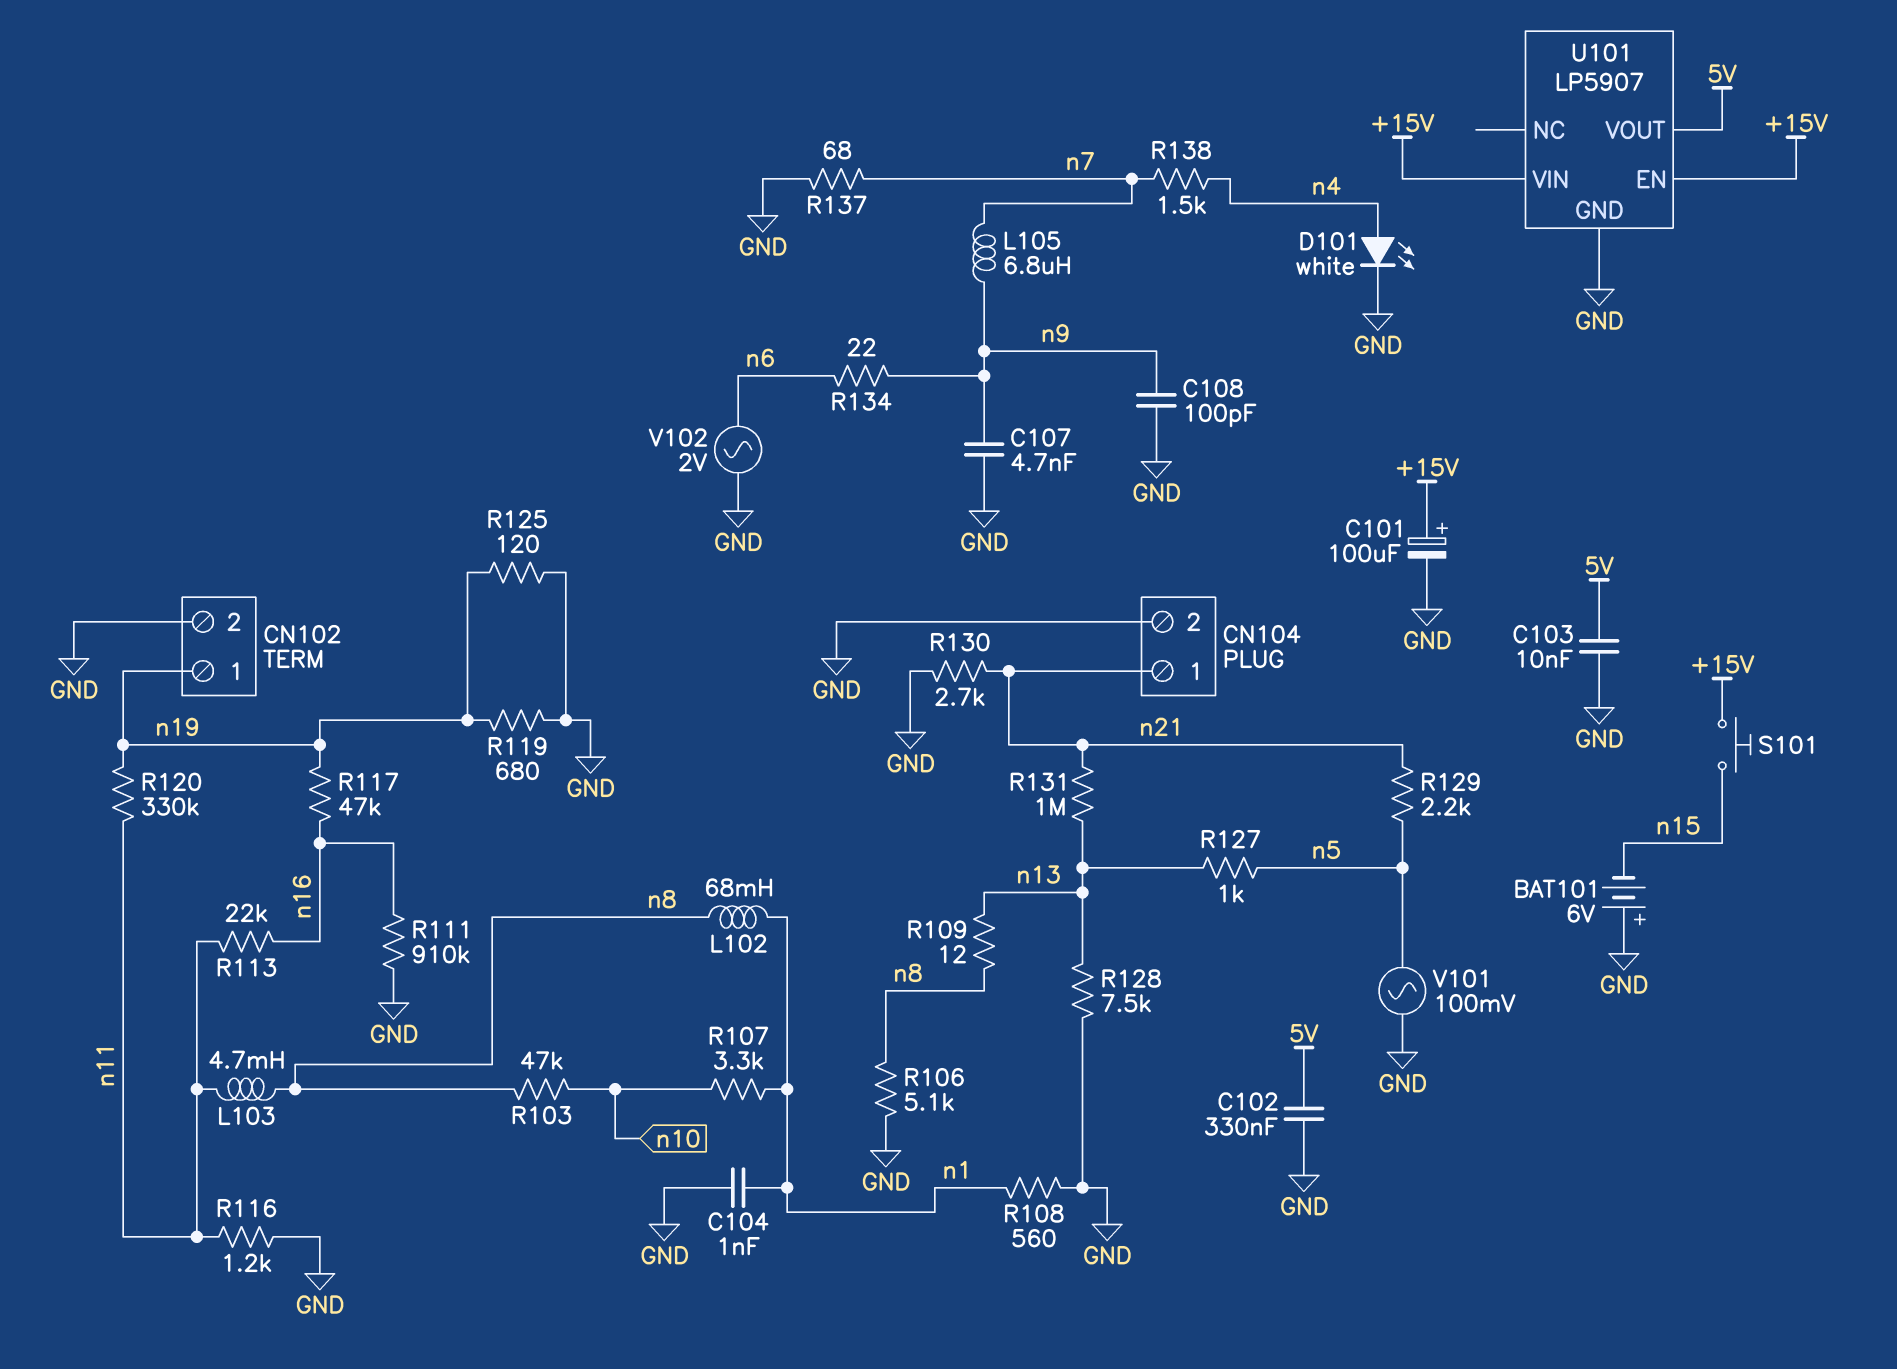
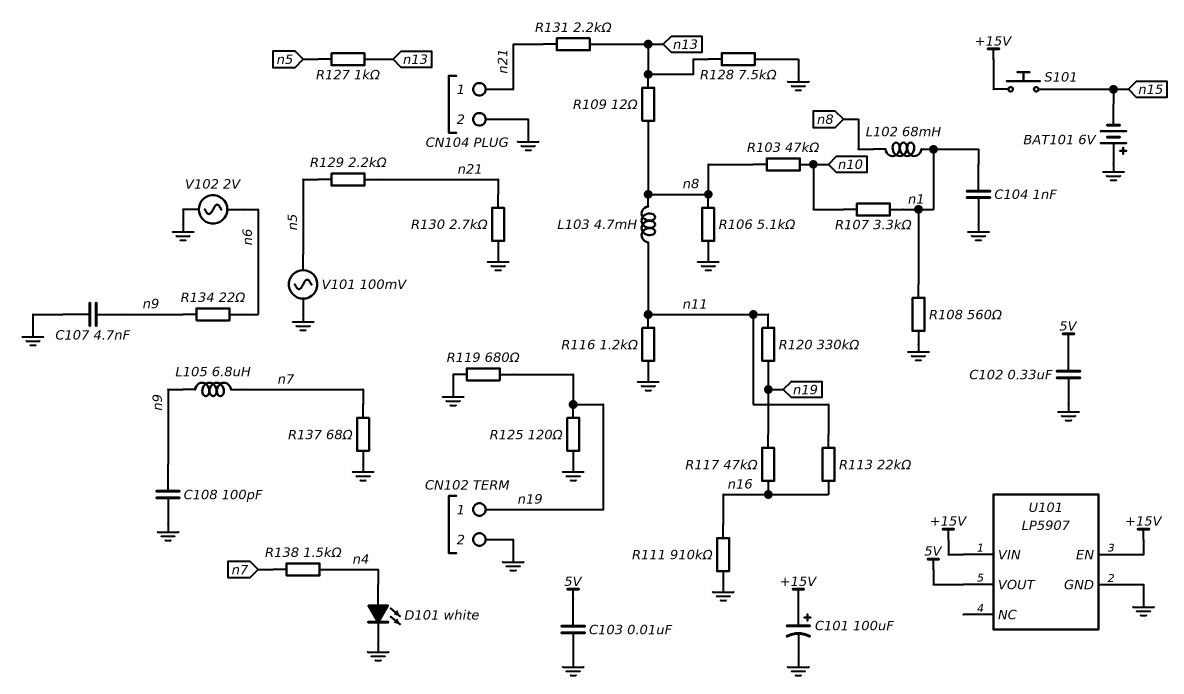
R131: 1M (n13, n21) -> 2.2k (n13, n21)

